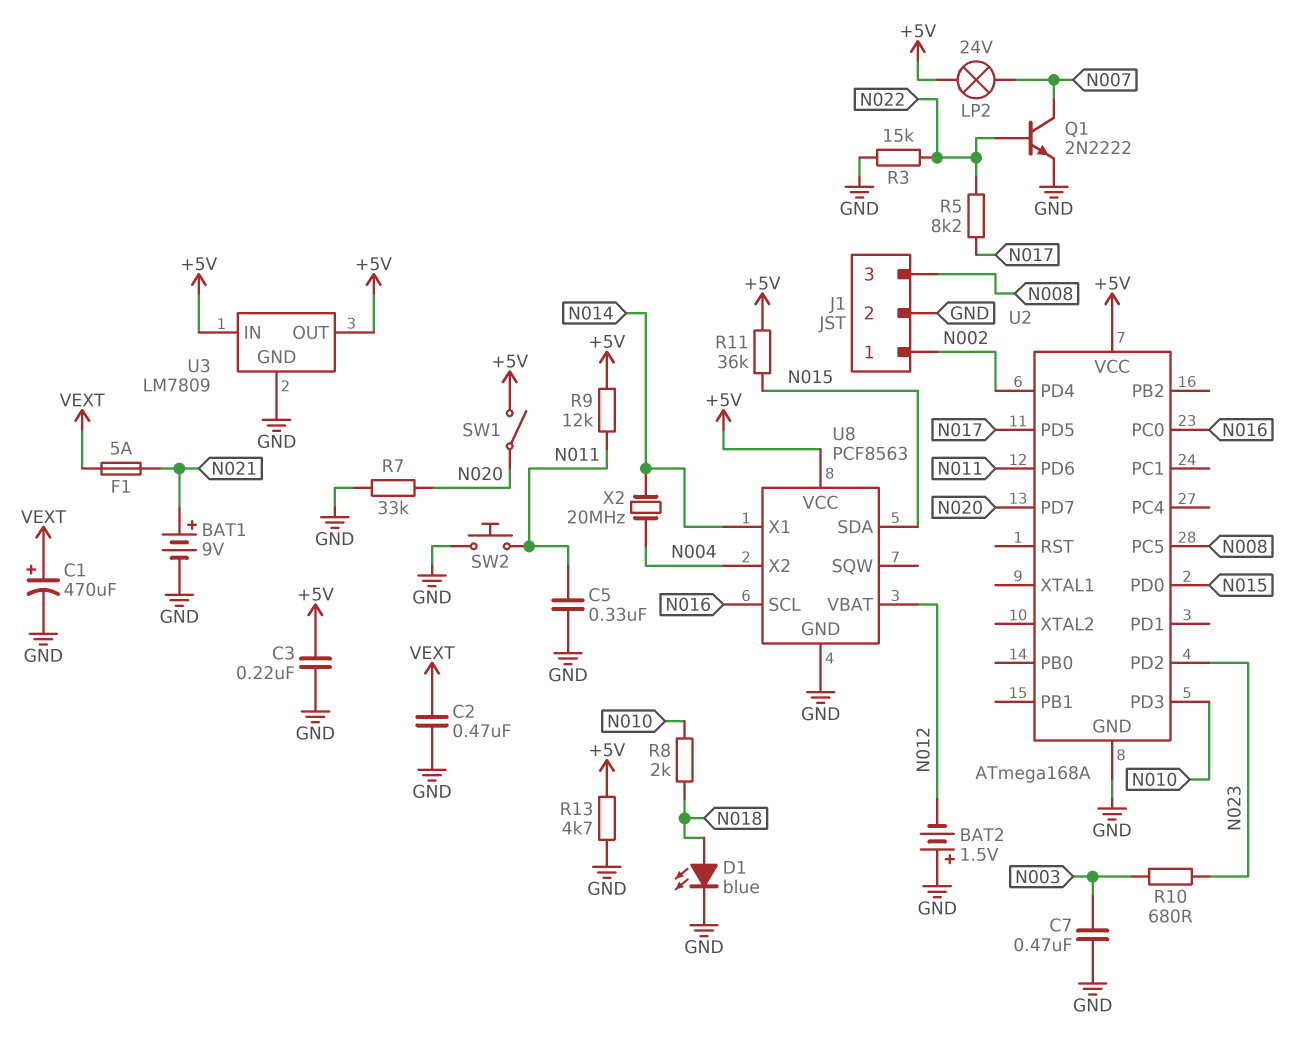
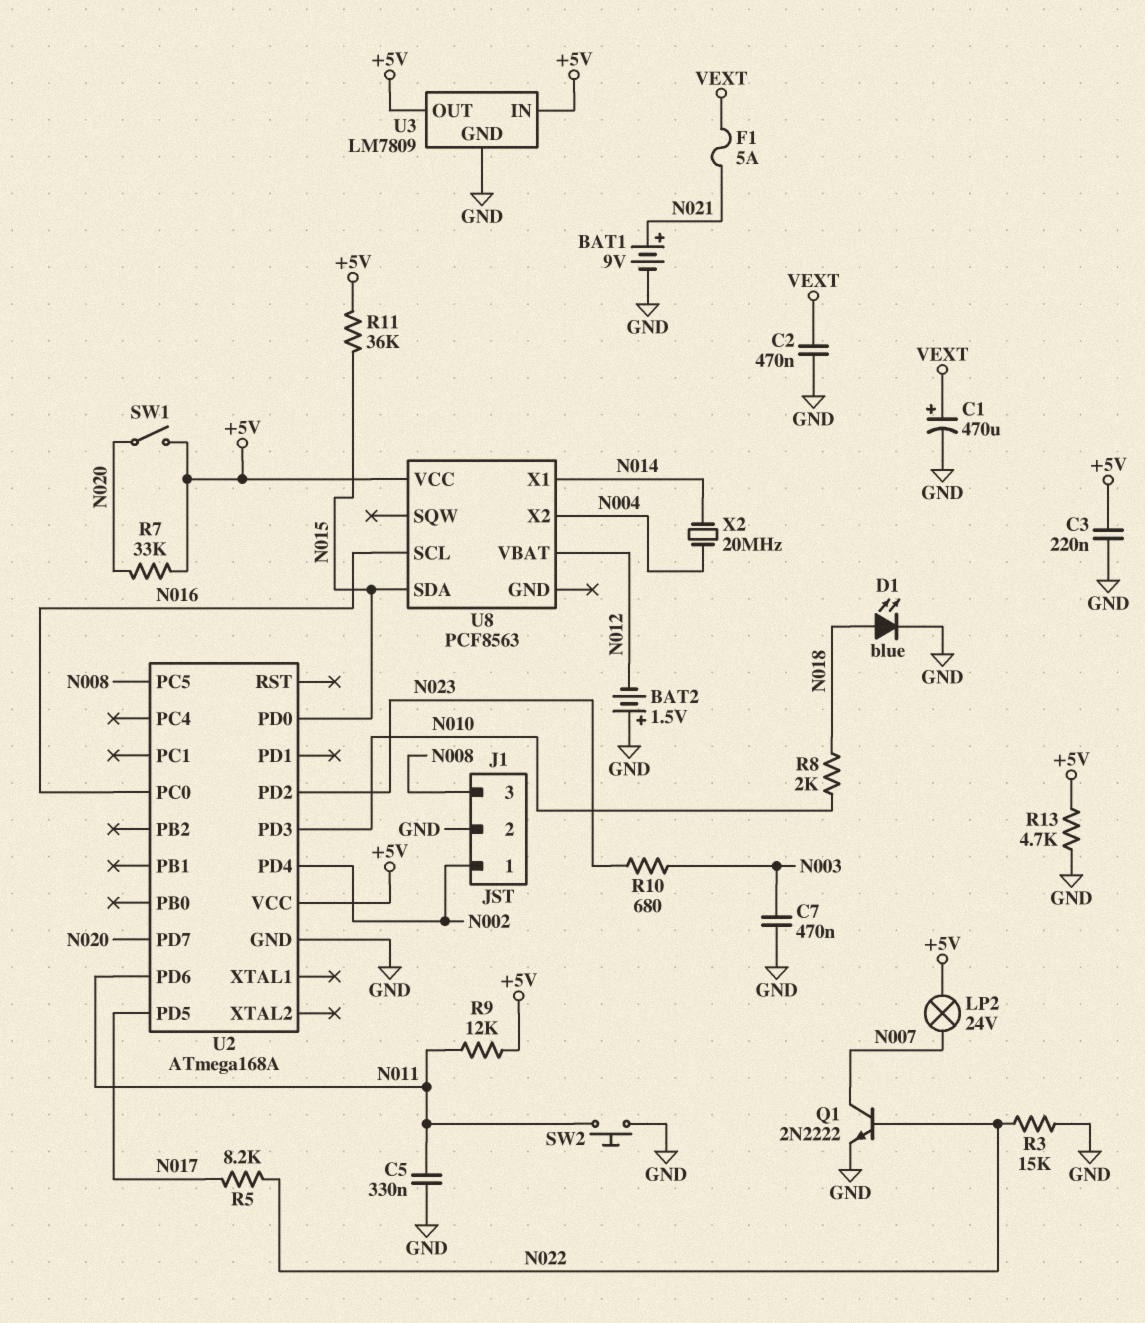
R7: 33k (GND, N020) -> 33k (+5V, N020)
U8 pin GND: GND -> none

